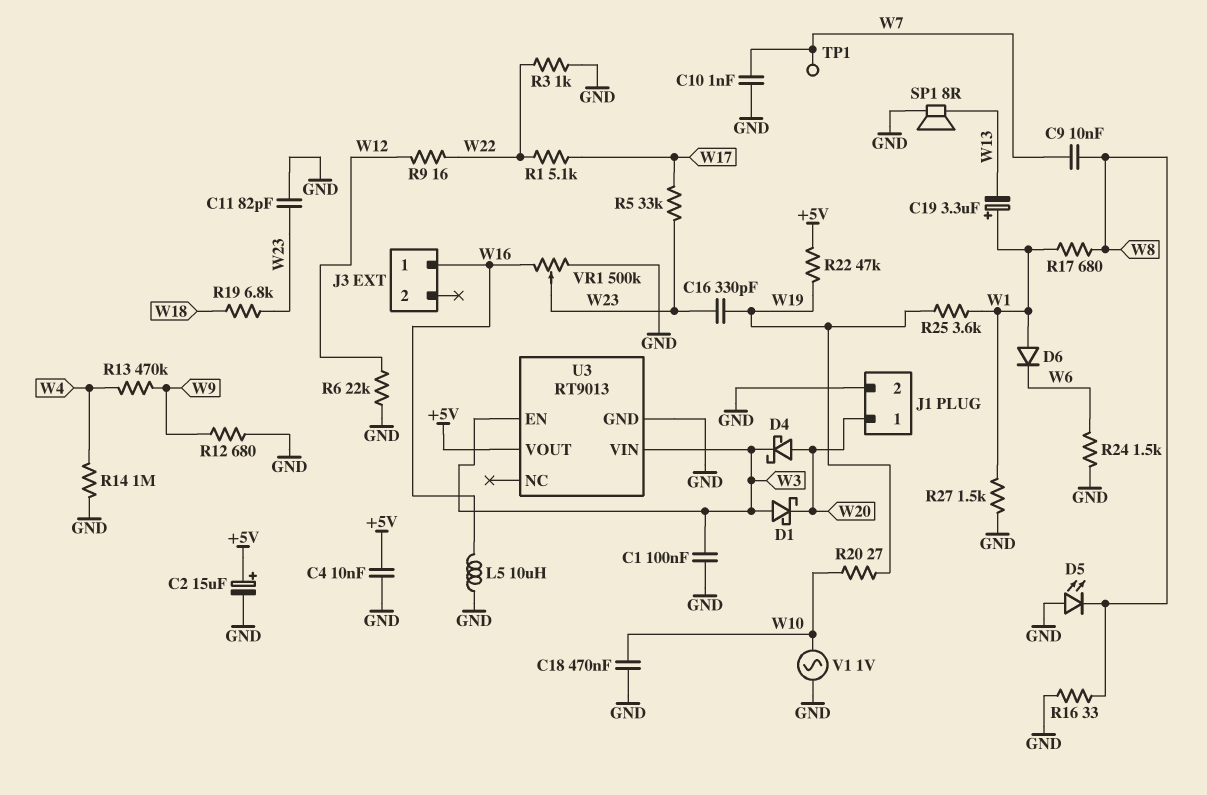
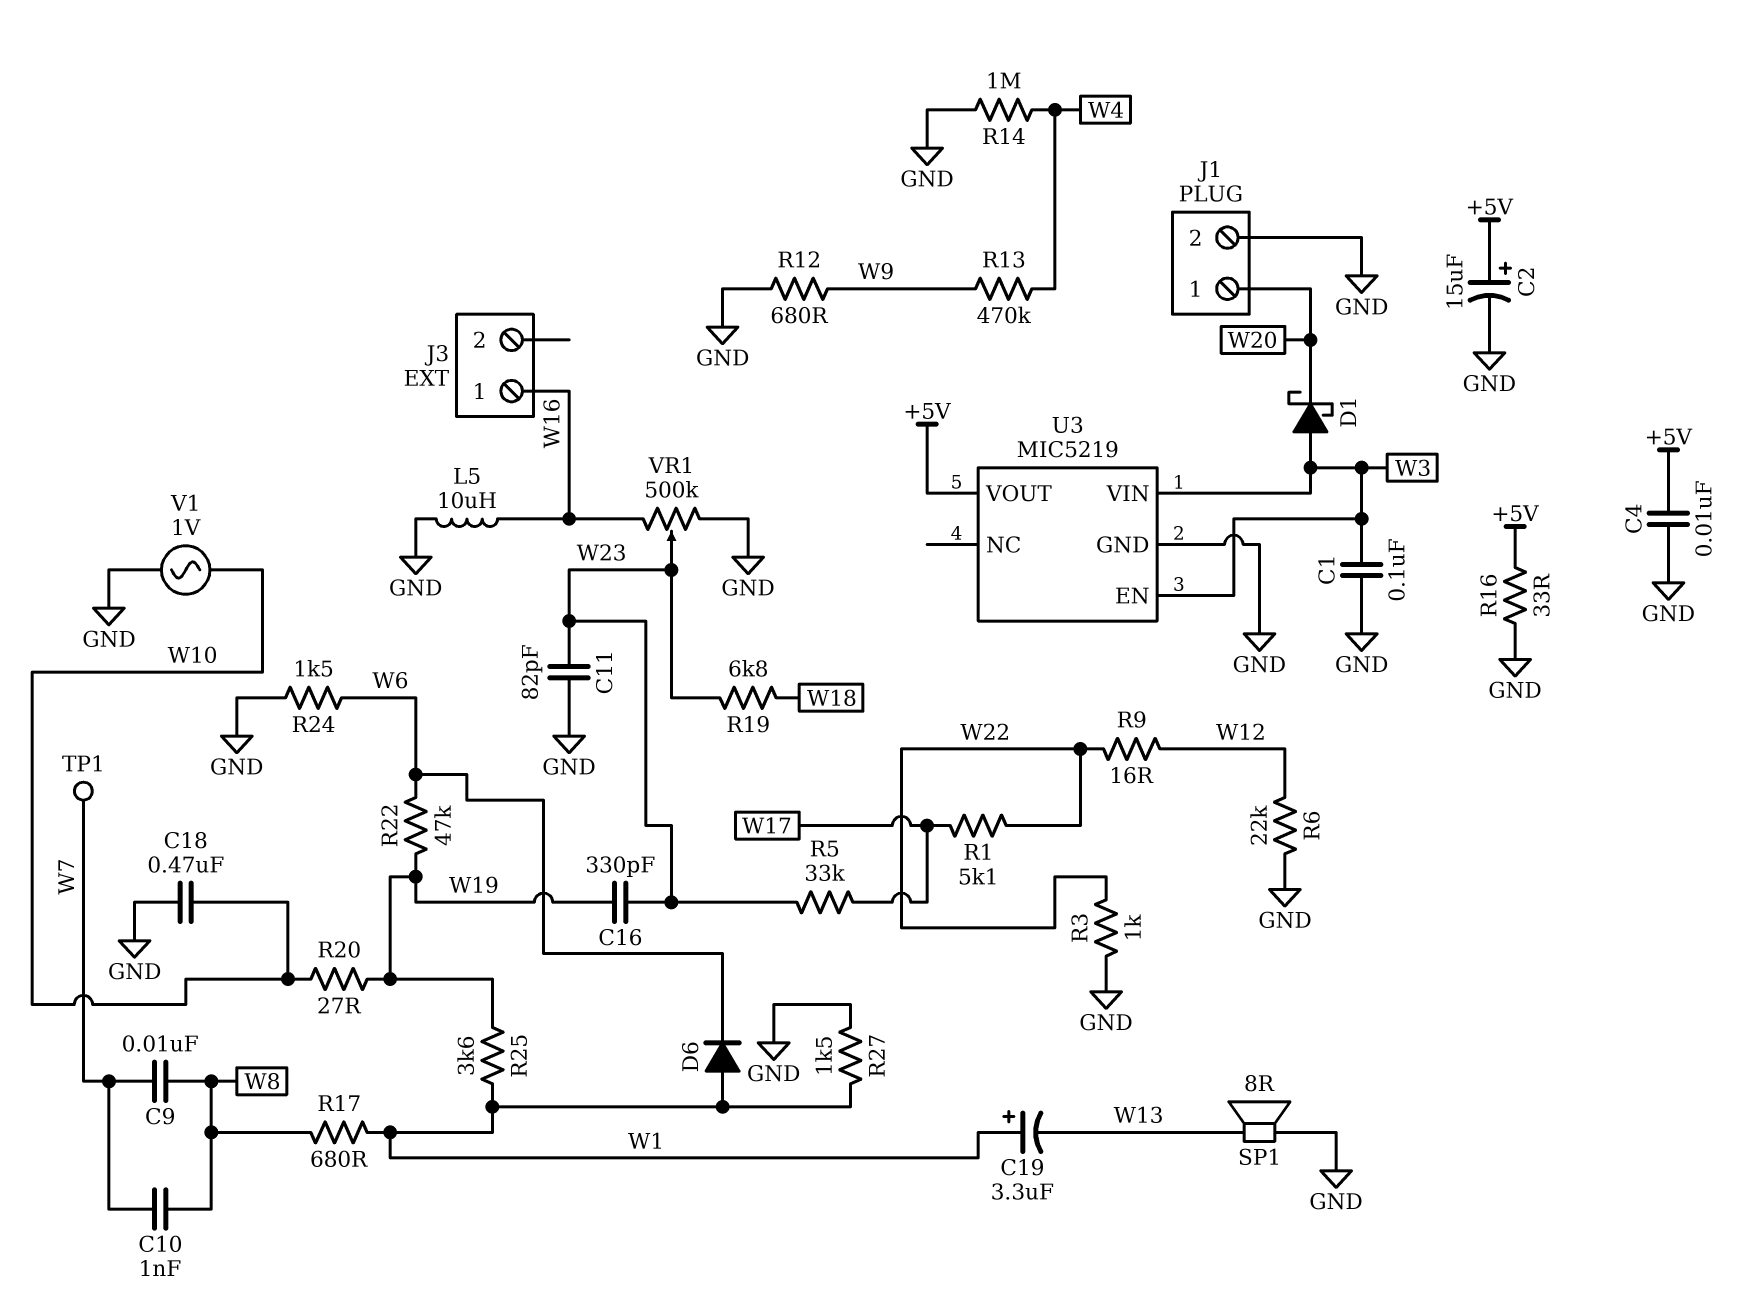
C10: 1nF (GND, W7) -> 1nF (W7, W8)
D4: schottky (A W20, K W3) -> none
D5: LED (A GND, K W8) -> none
R16: 33 (GND, W8) -> 33 (+5V, GND)
R22: 47k (+5V, W19) -> 47k (W6, W19)
U3: RT9013 -> MIC5219

